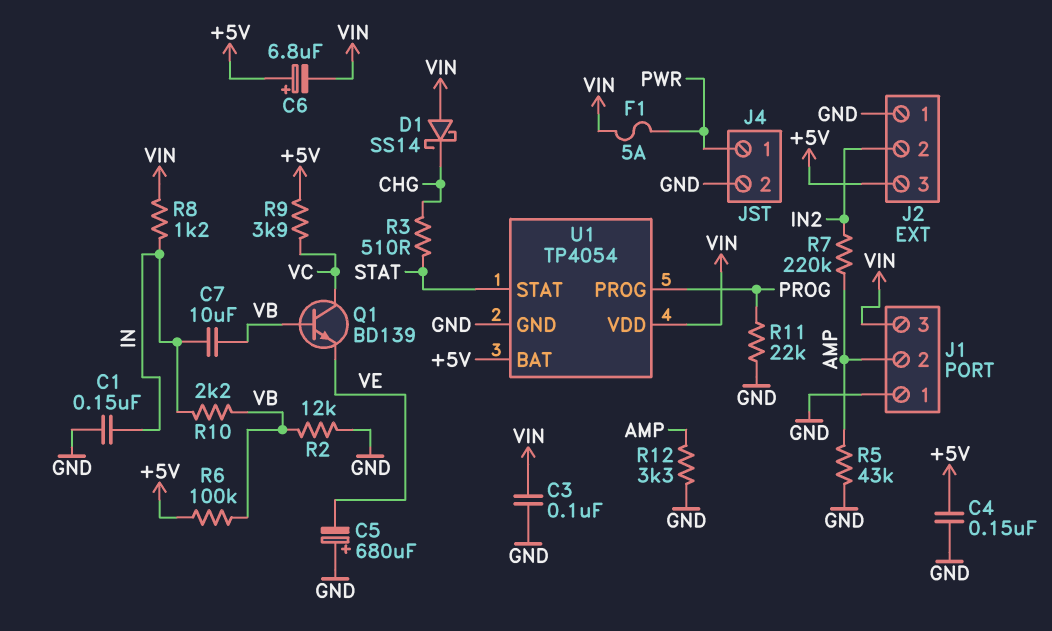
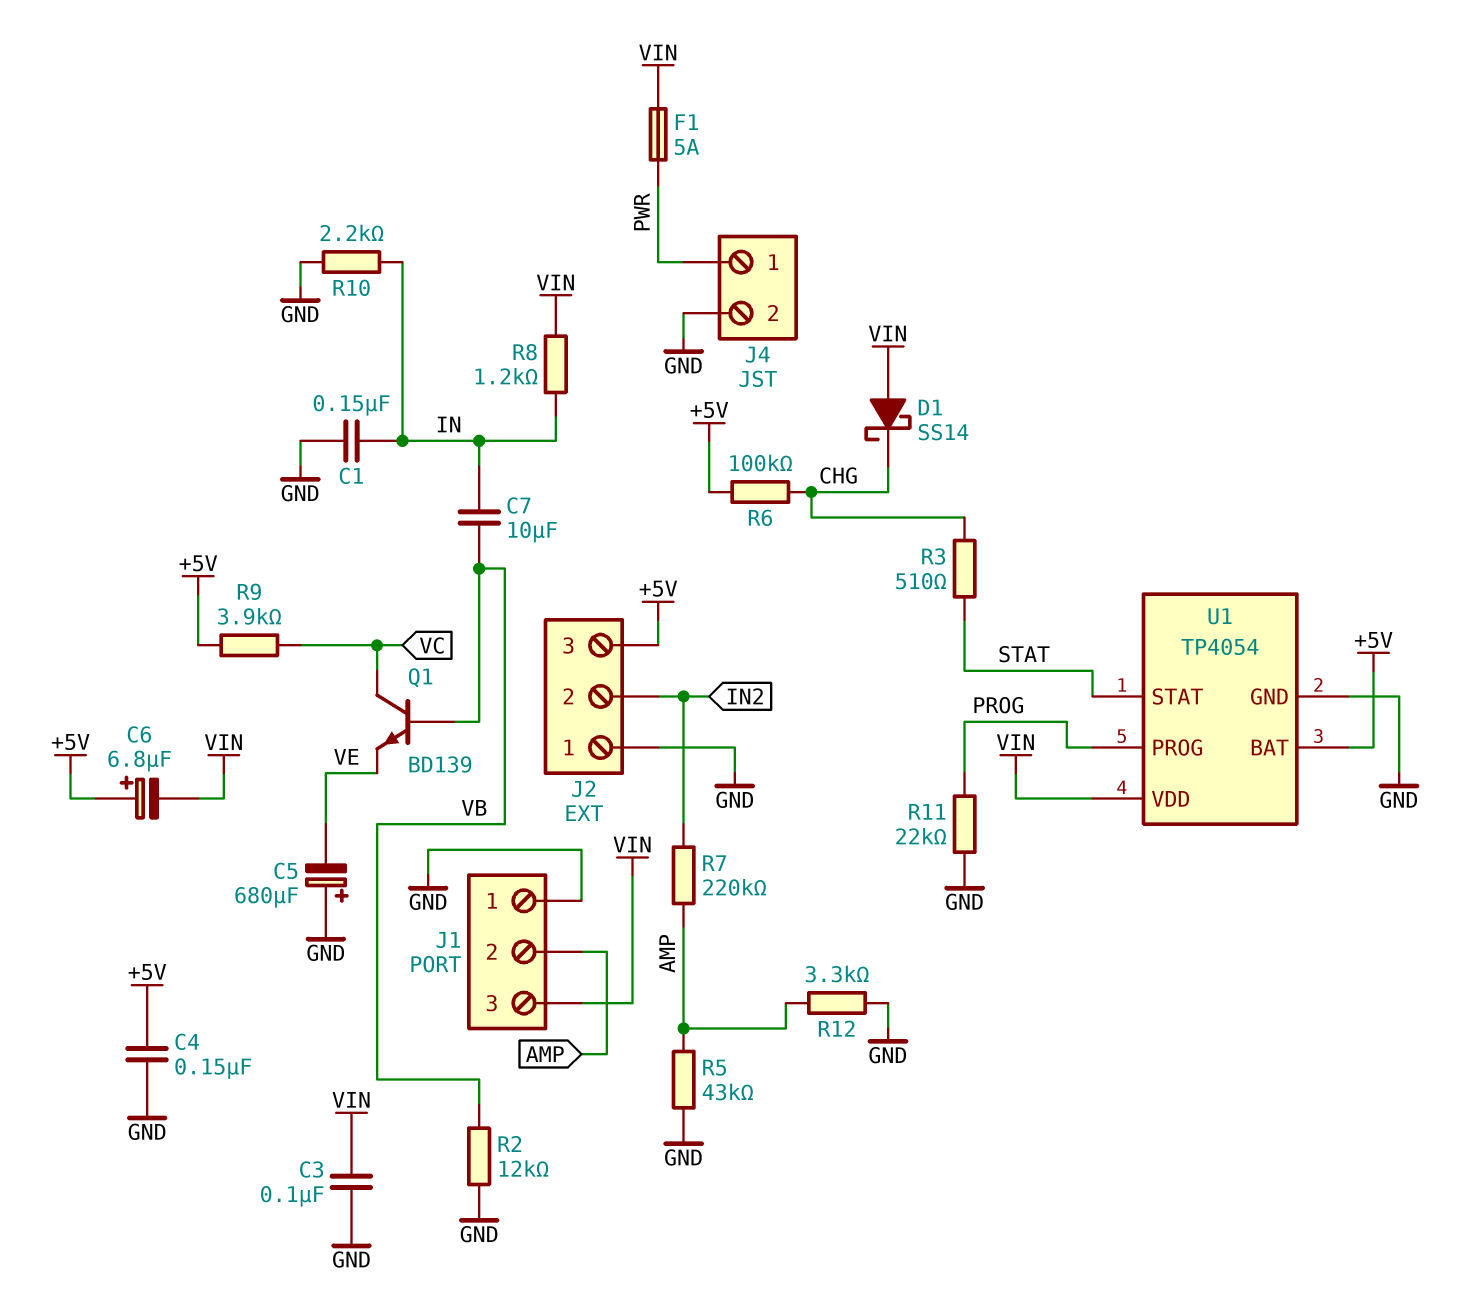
R6: 100k (+5V, VB) -> 100k (+5V, CHG)
R10: 2.2k (IN, VB) -> 2.2k (GND, IN)

